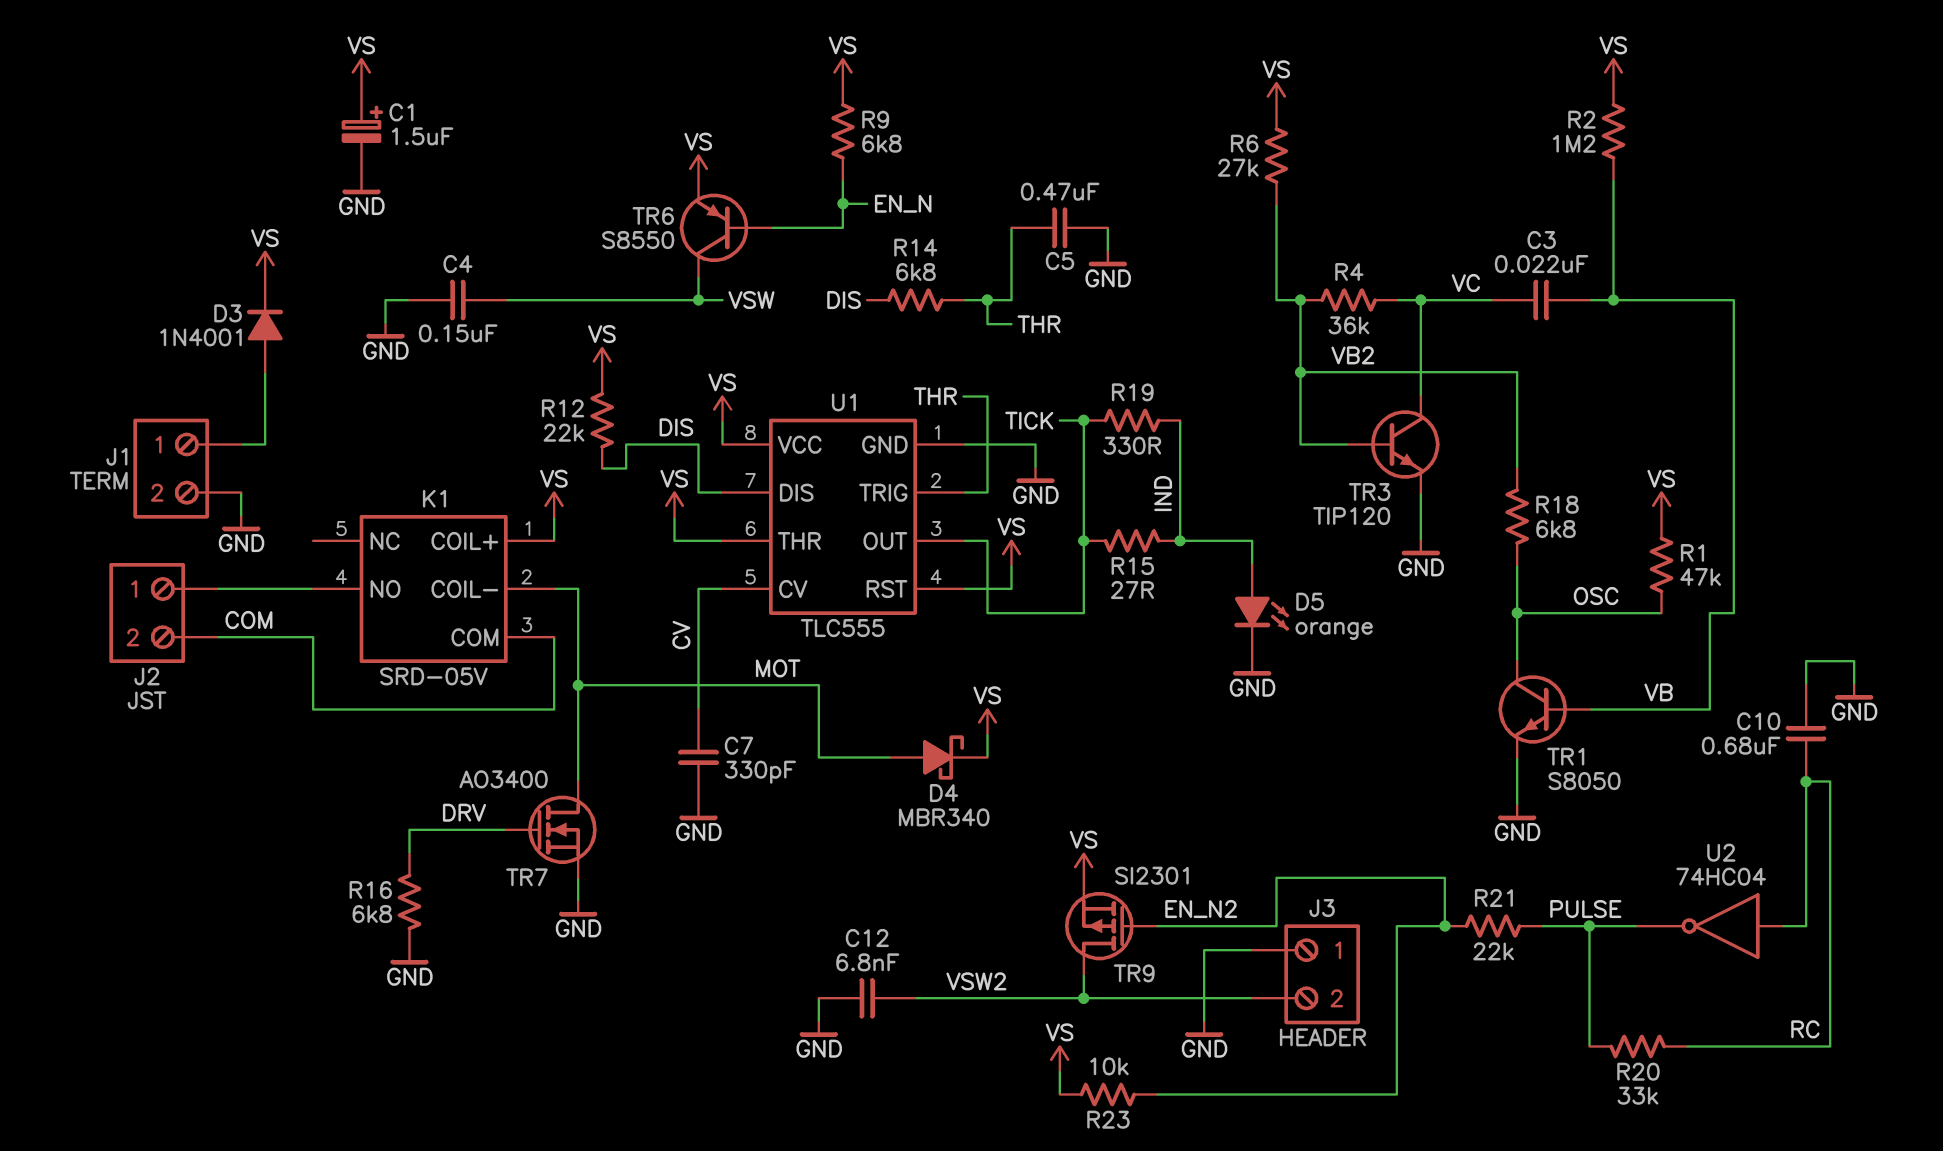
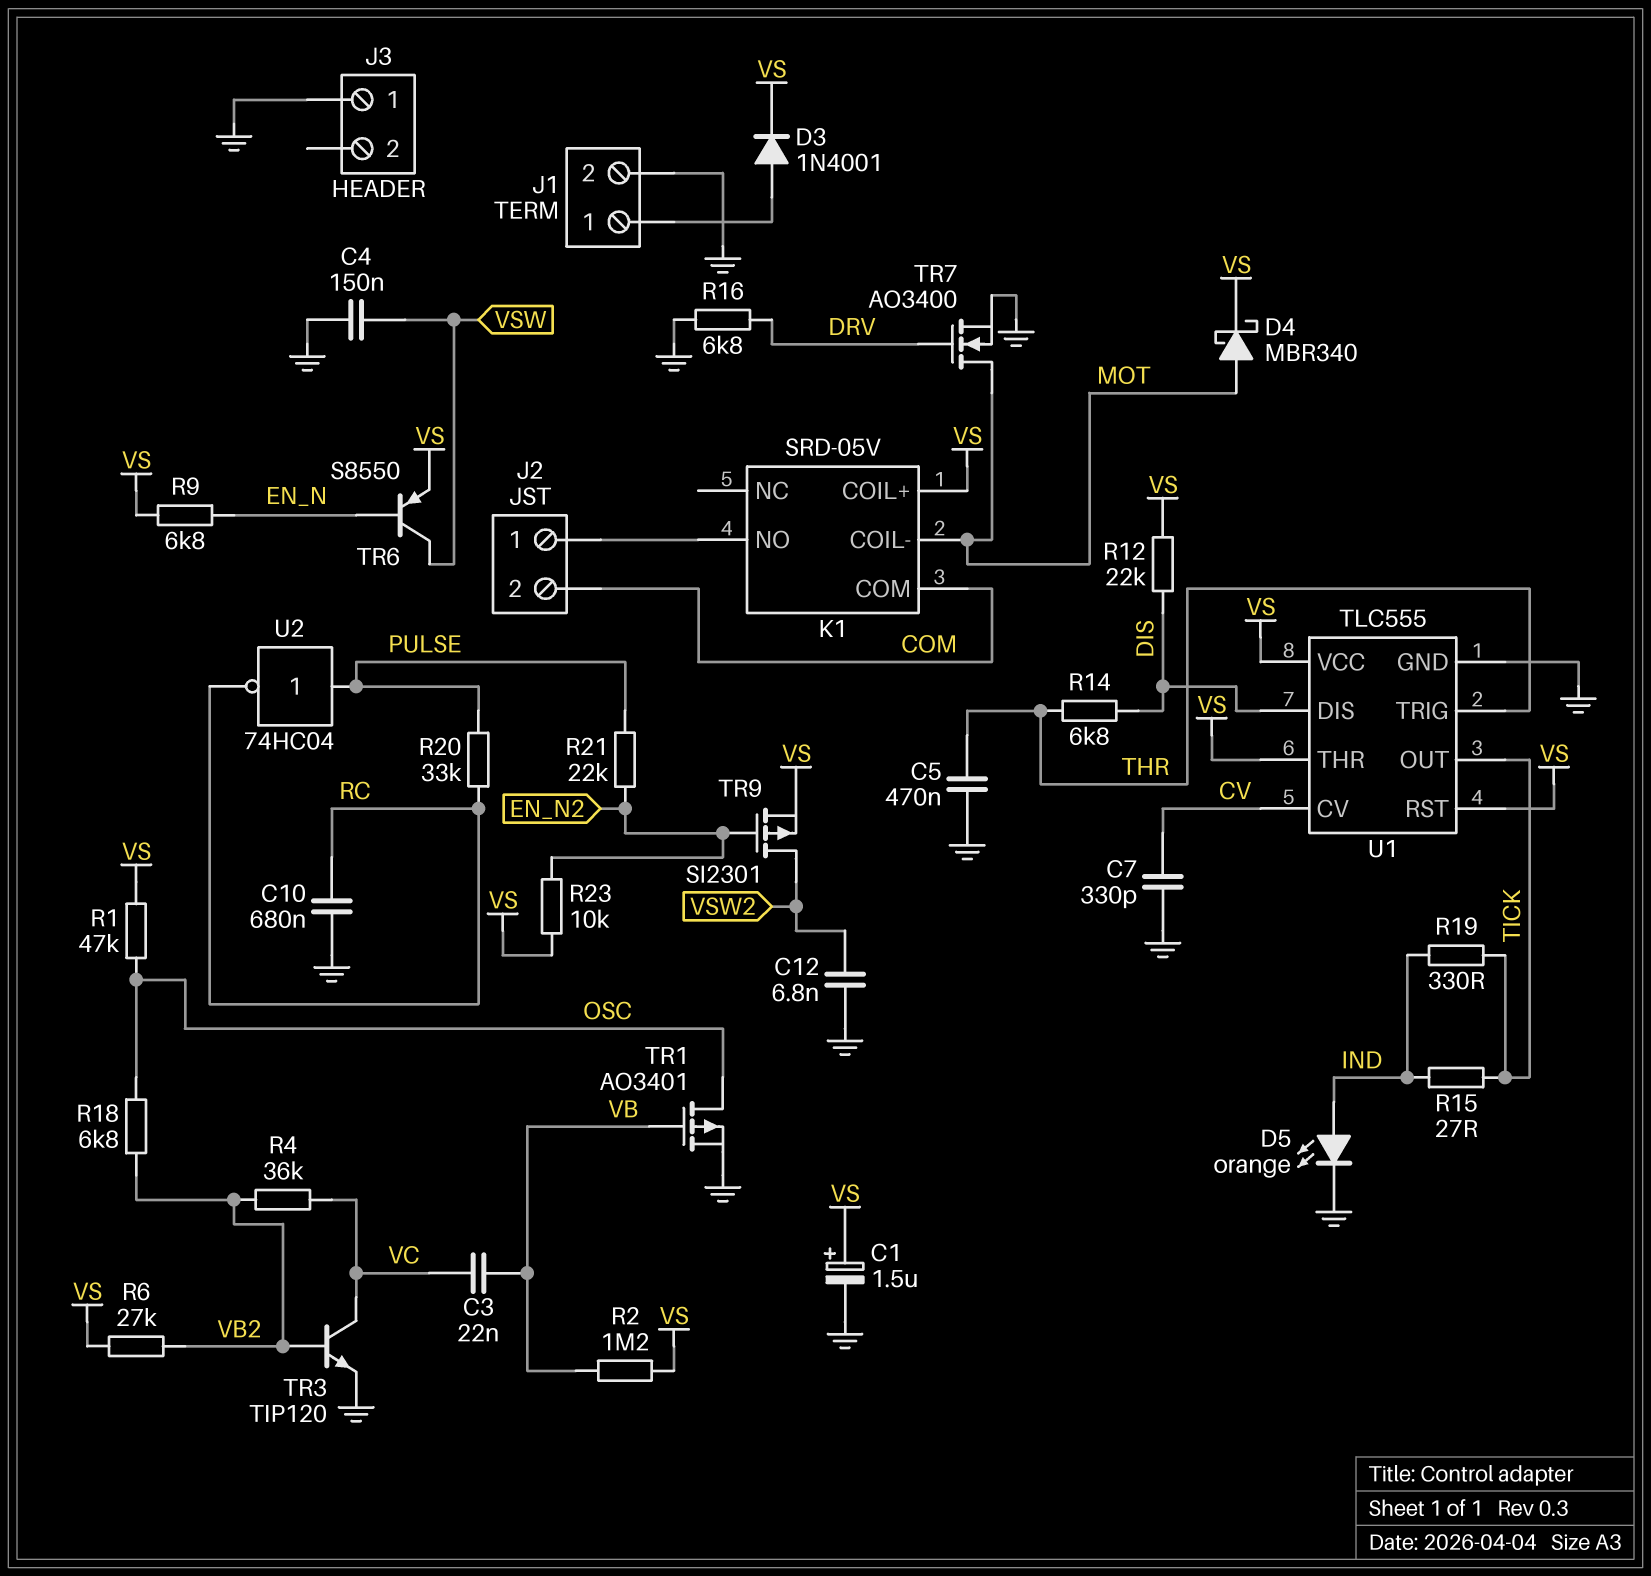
J3 pin 2: VSW2 -> none
TR1: NPN S8050 (B VB, C OSC, E GND) -> PMOS AO3401 (G VB, D OSC, S GND)
U2: NOT 74HC04 (in RC, out PULSE) -> NOT 74HC04 (in PULSE, out RC)

